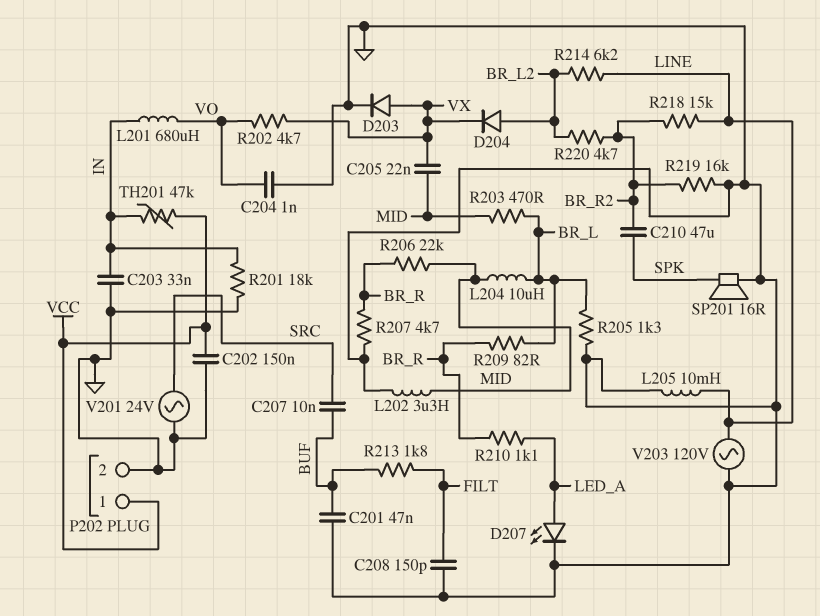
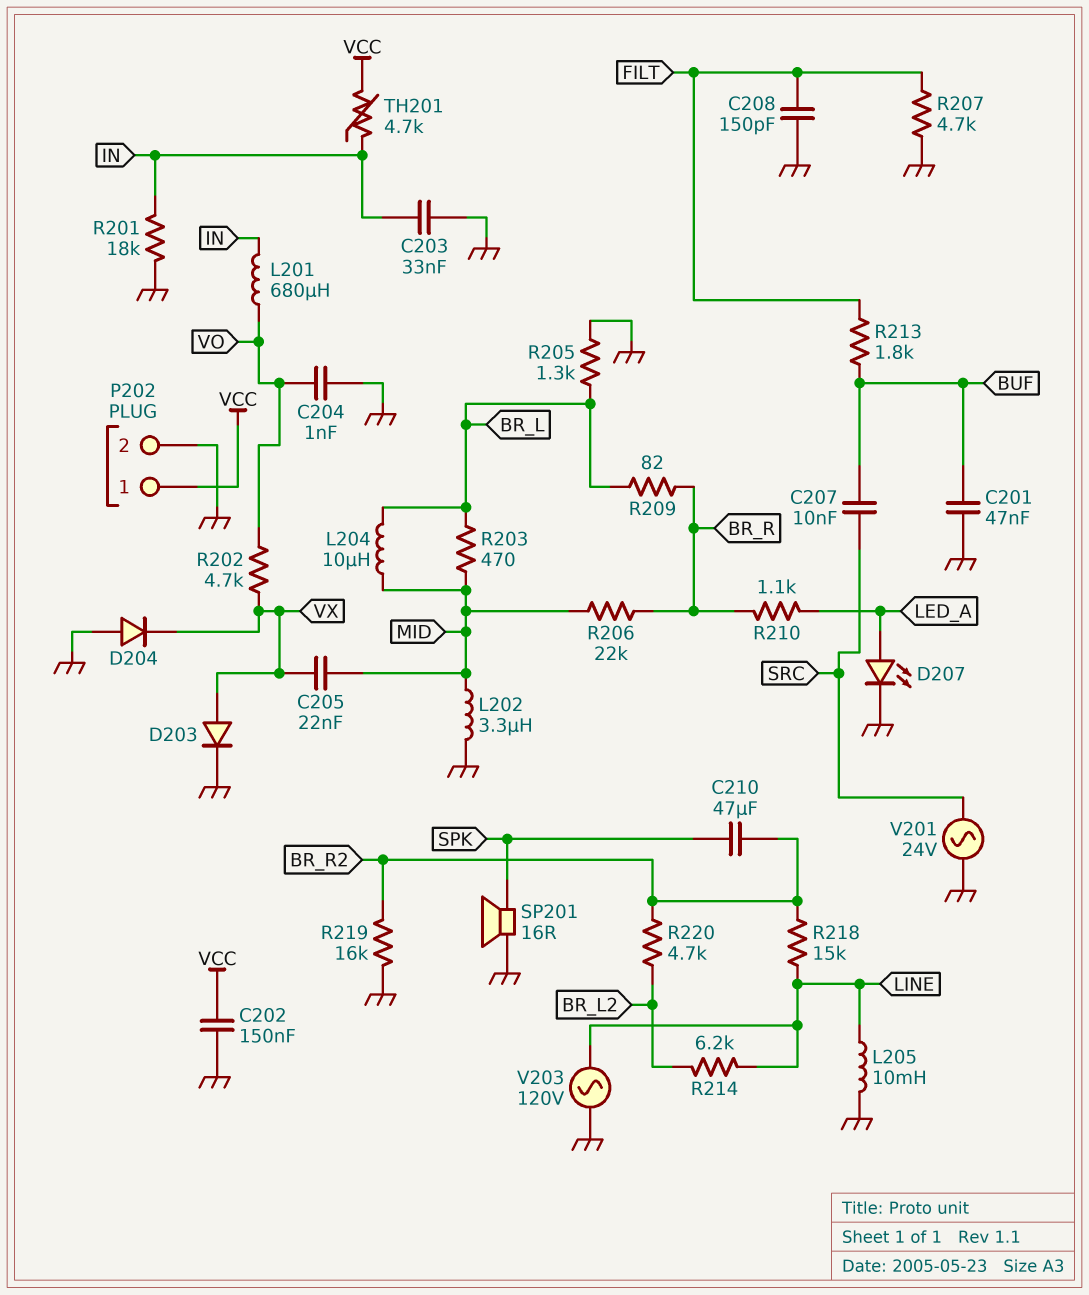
D204: diode (A BR_L2, K VX) -> diode (A GND, K VX)
R207: 4.7k (BR_R, GND) -> 4.7k (FILT, GND)
TH201: 47k (IN, VCC) -> 4.7k (IN, VCC)

